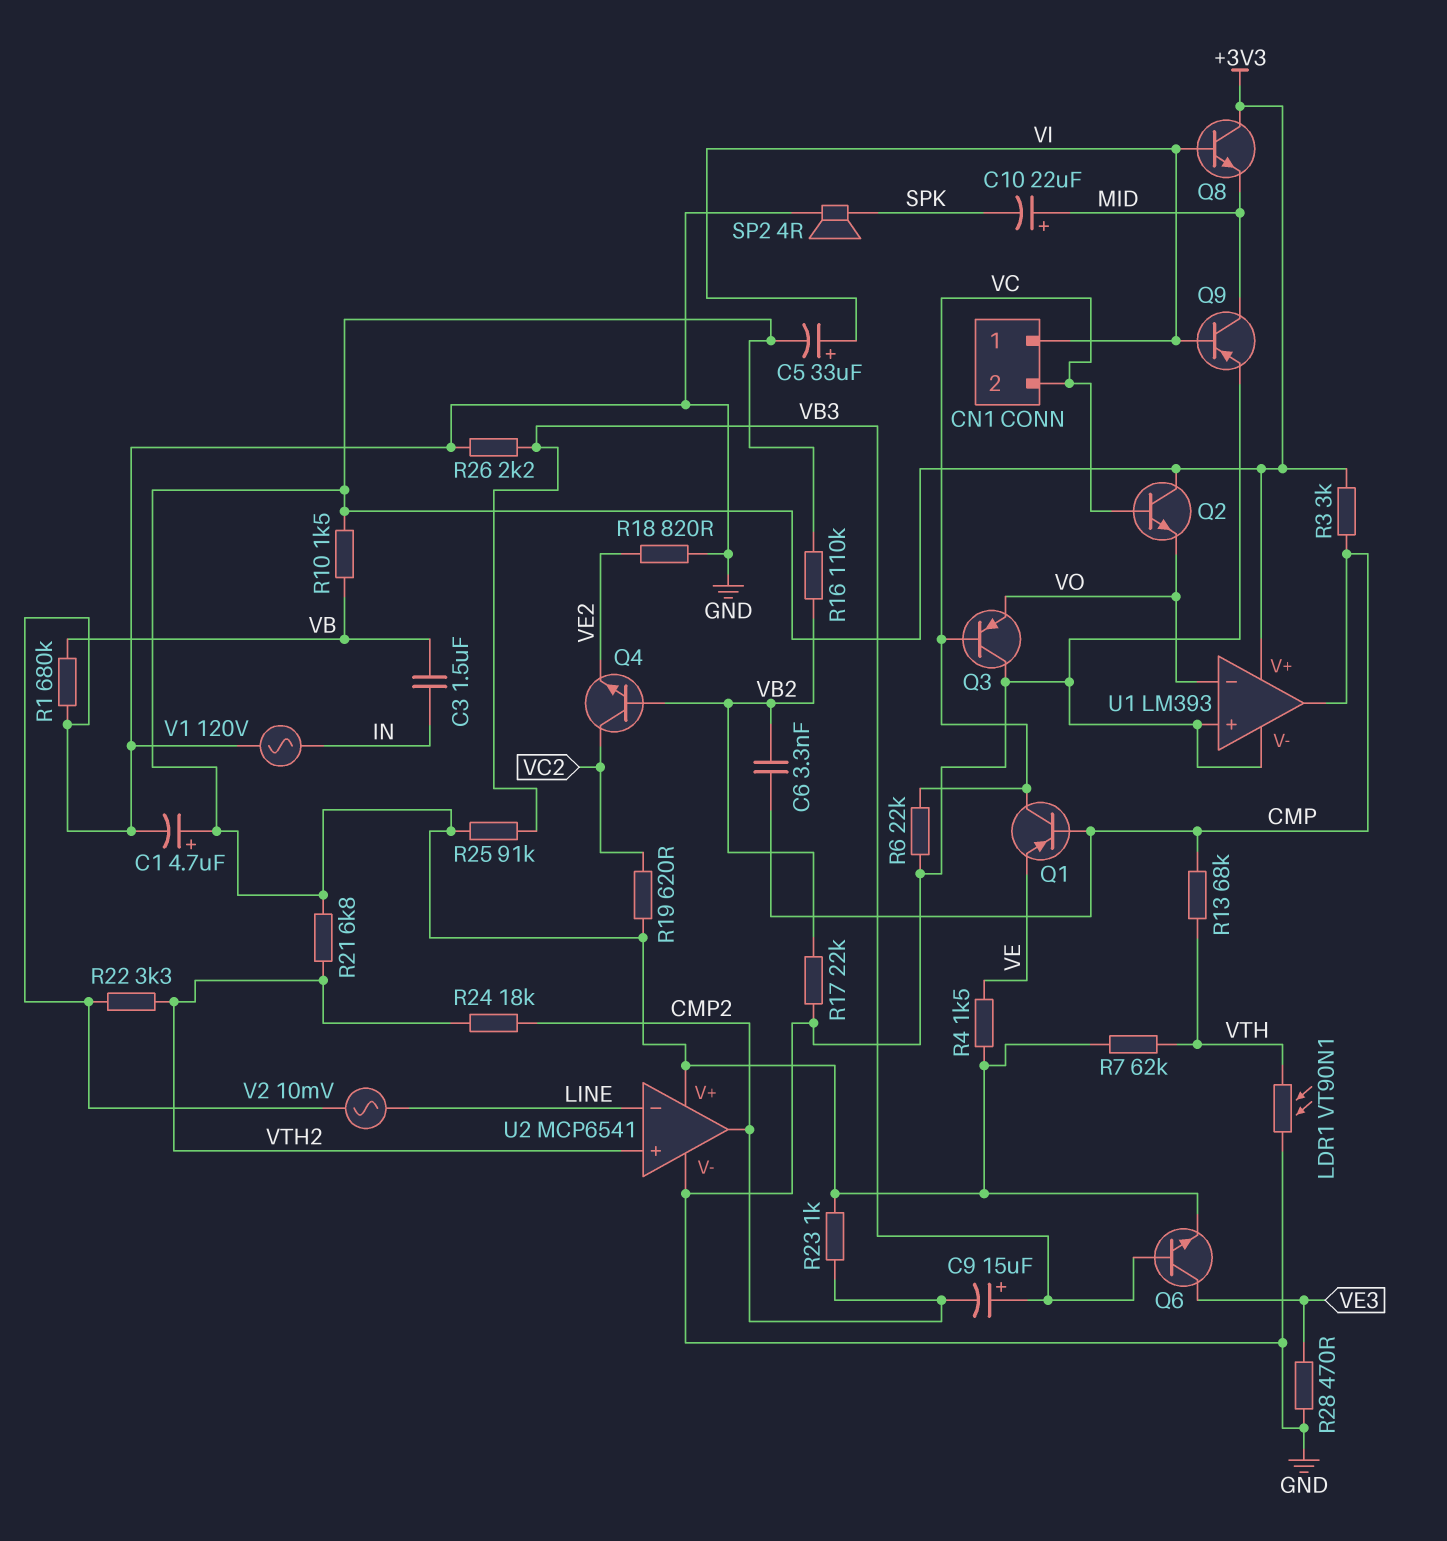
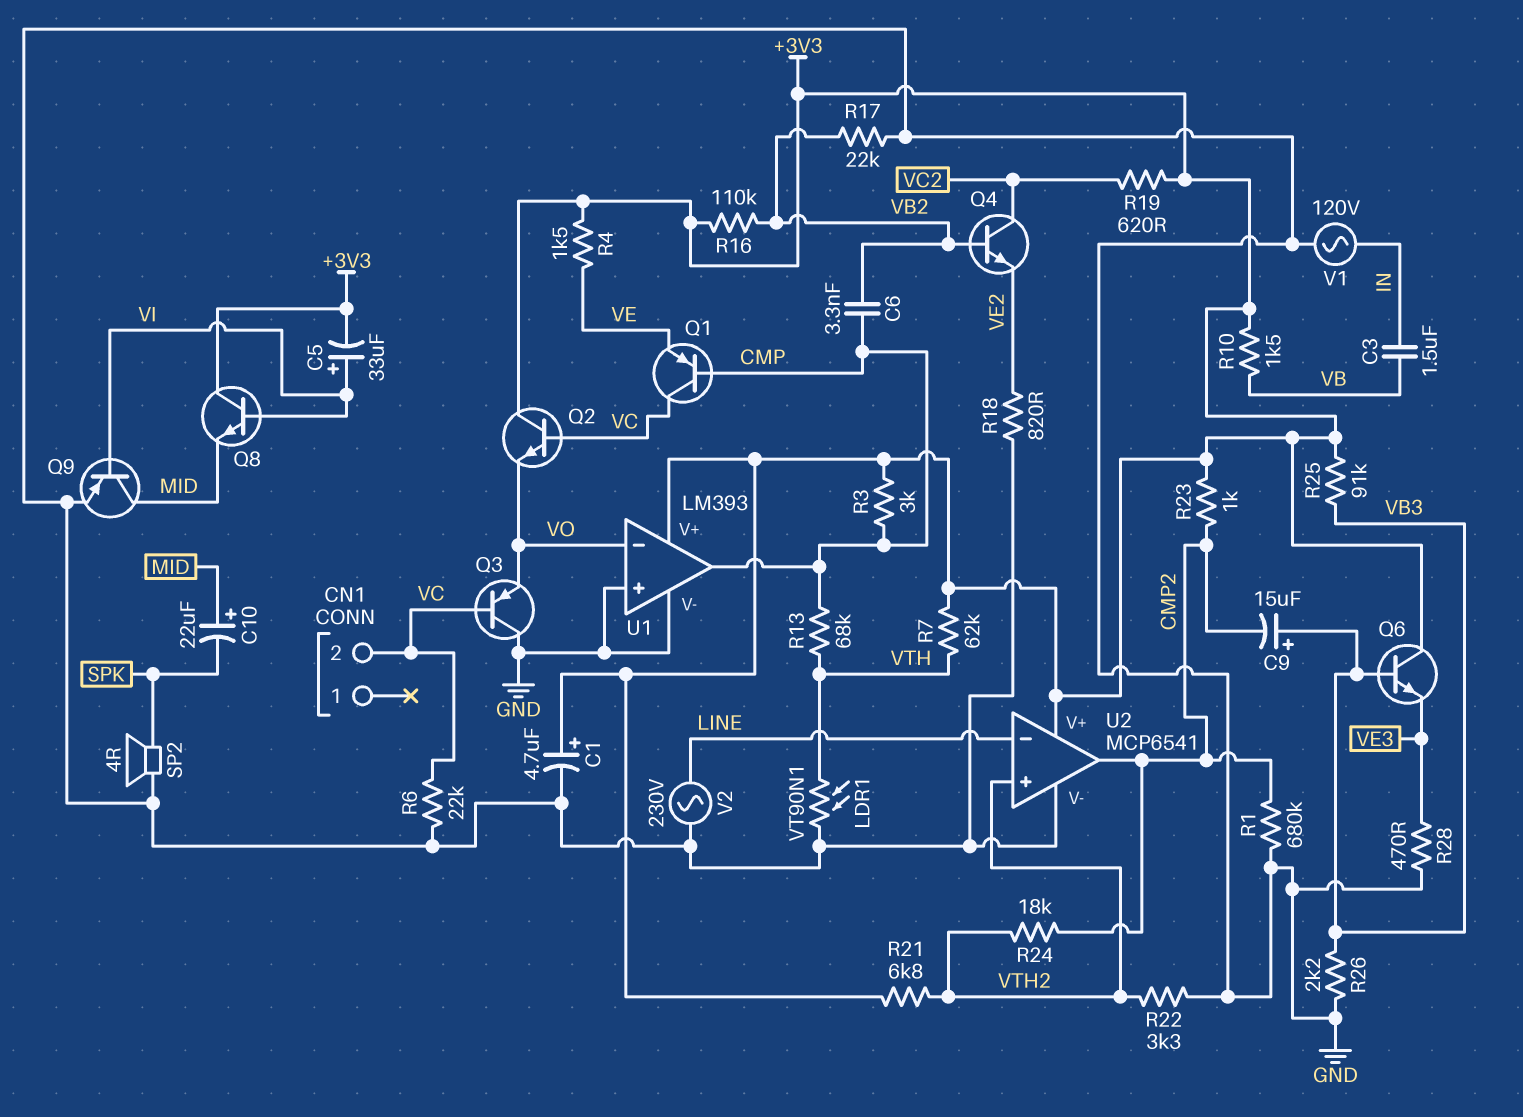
CN1 pin 1: VI -> none
Q6: NPN (B VB3, C VE3, E +3V3) -> NPN (B VB3, C +3V3, E VE3)
R1: 680k (GND, VB) -> 680k (CMP2, GND)
V2: AC 10mV (GND, LINE) -> AC 230V (GND, LINE)

